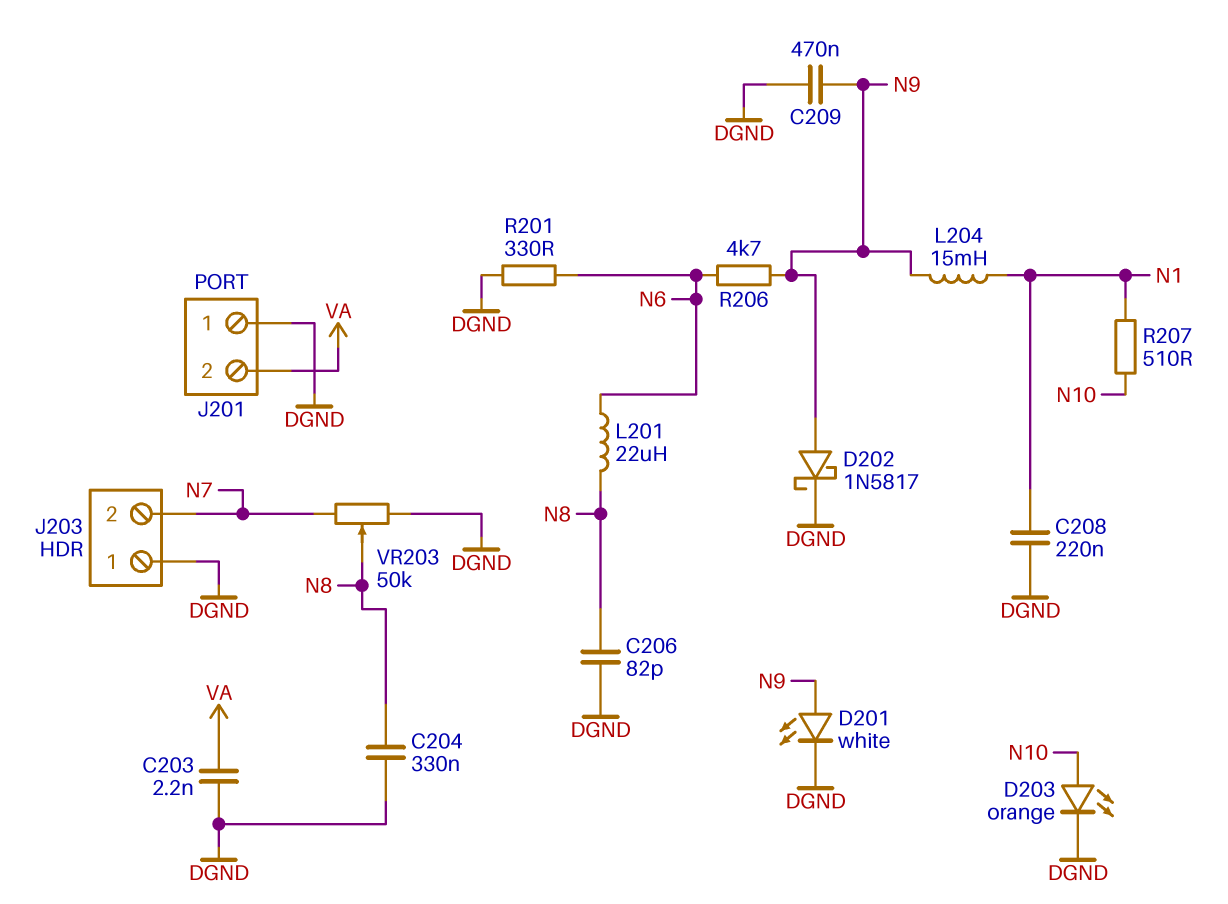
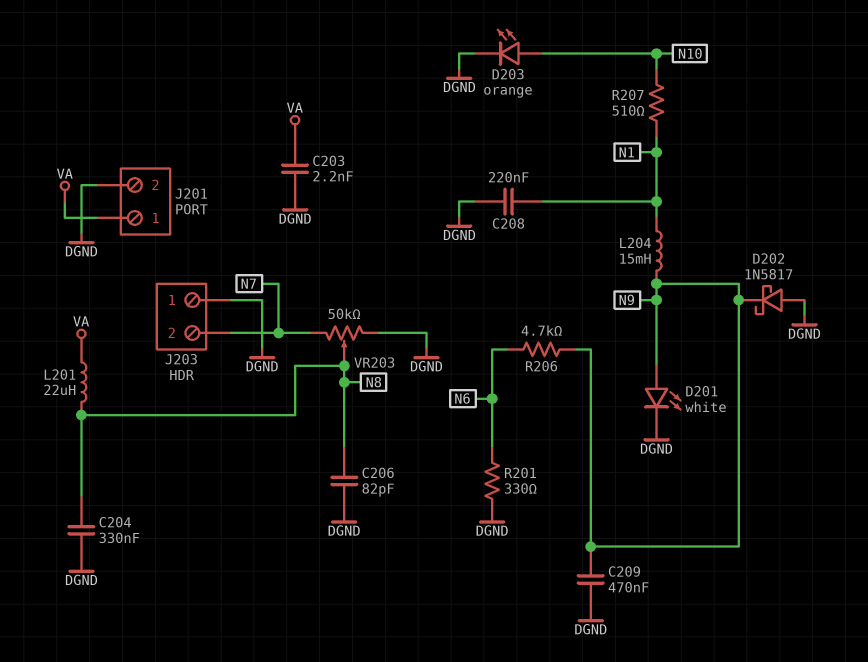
D202: schottky 1N5817 (A N9, K DGND) -> schottky 1N5817 (A DGND, K N9)
J201 pin 1: DGND -> VA
J201 pin 2: VA -> DGND
L201: 22uH (N6, N8) -> 22uH (N8, VA)

